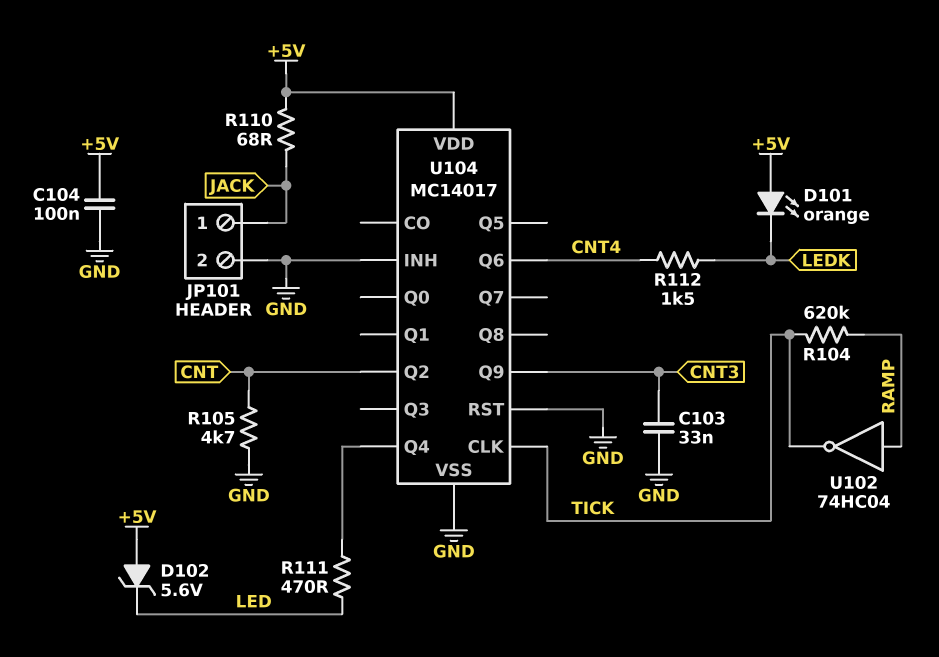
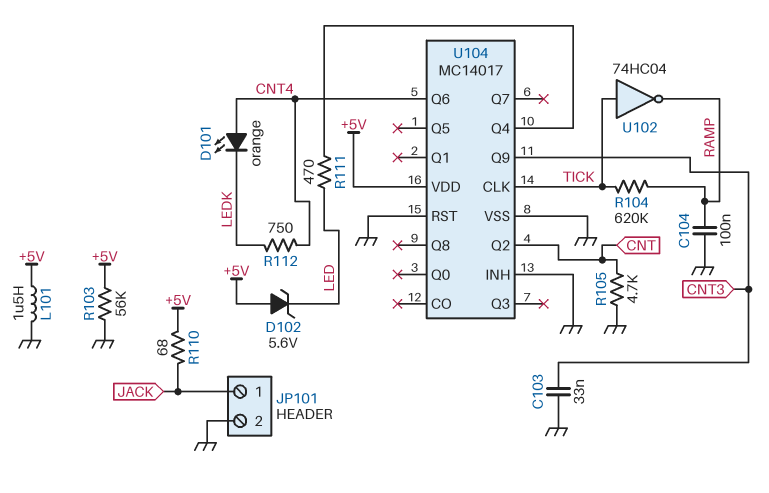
C104: 100nF (+5V, GND) -> 100nF (GND, RAMP)
D101: LED orange (A +5V, K LEDK) -> LED orange (A CNT4, K LEDK)
L101: none -> 1.5uH (+5V, GND)
R103: none -> 56k (+5V, GND)
R112: 1.5k (CNT4, LEDK) -> 750 (CNT4, LEDK)
U102: NOT 74HC04 (in RAMP, out TICK) -> NOT 74HC04 (in TICK, out RAMP)

